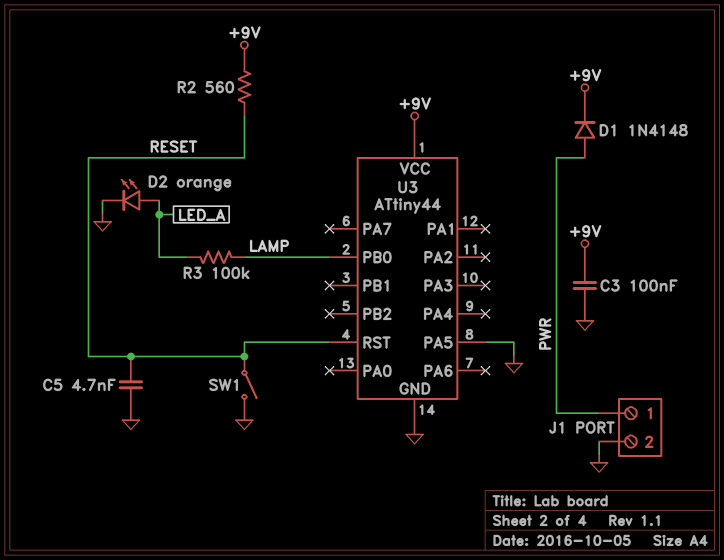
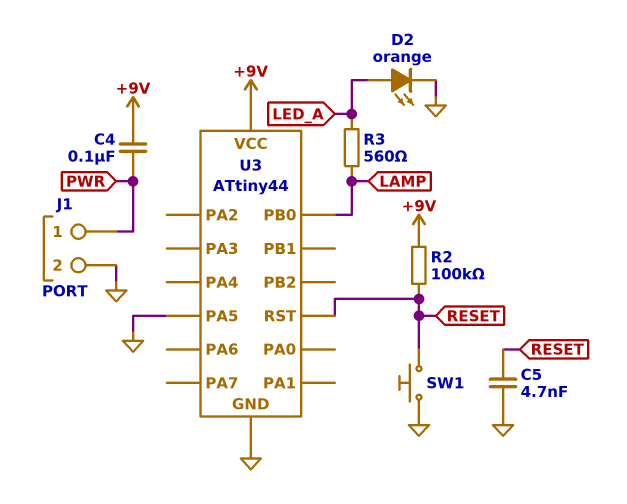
C3: 100nF (+9V, GND) -> none
C4: none -> 100nF (+9V, PWR)
D1: diode 1N4148 (A PWR, K +9V) -> none
R2: 560 (+9V, RESET) -> 100k (+9V, RESET)
R3: 100k (LAMP, LED_A) -> 560 (LAMP, LED_A)
SW1: switch (GND, RESET) -> button (GND, RESET)

